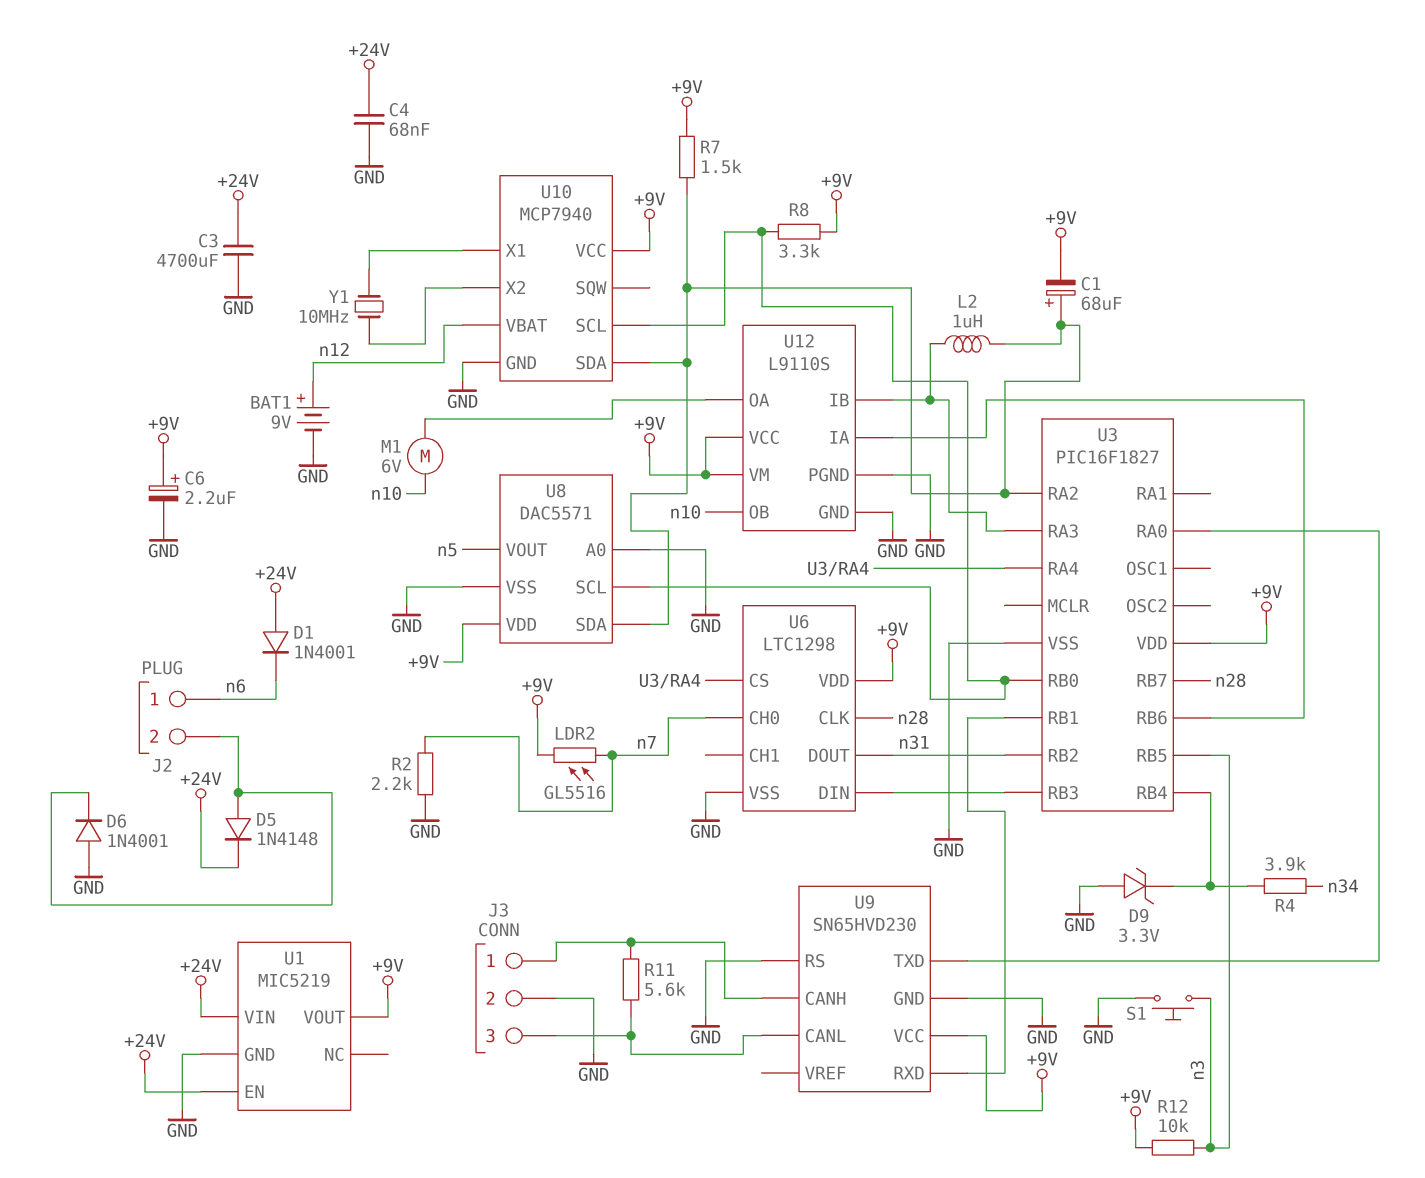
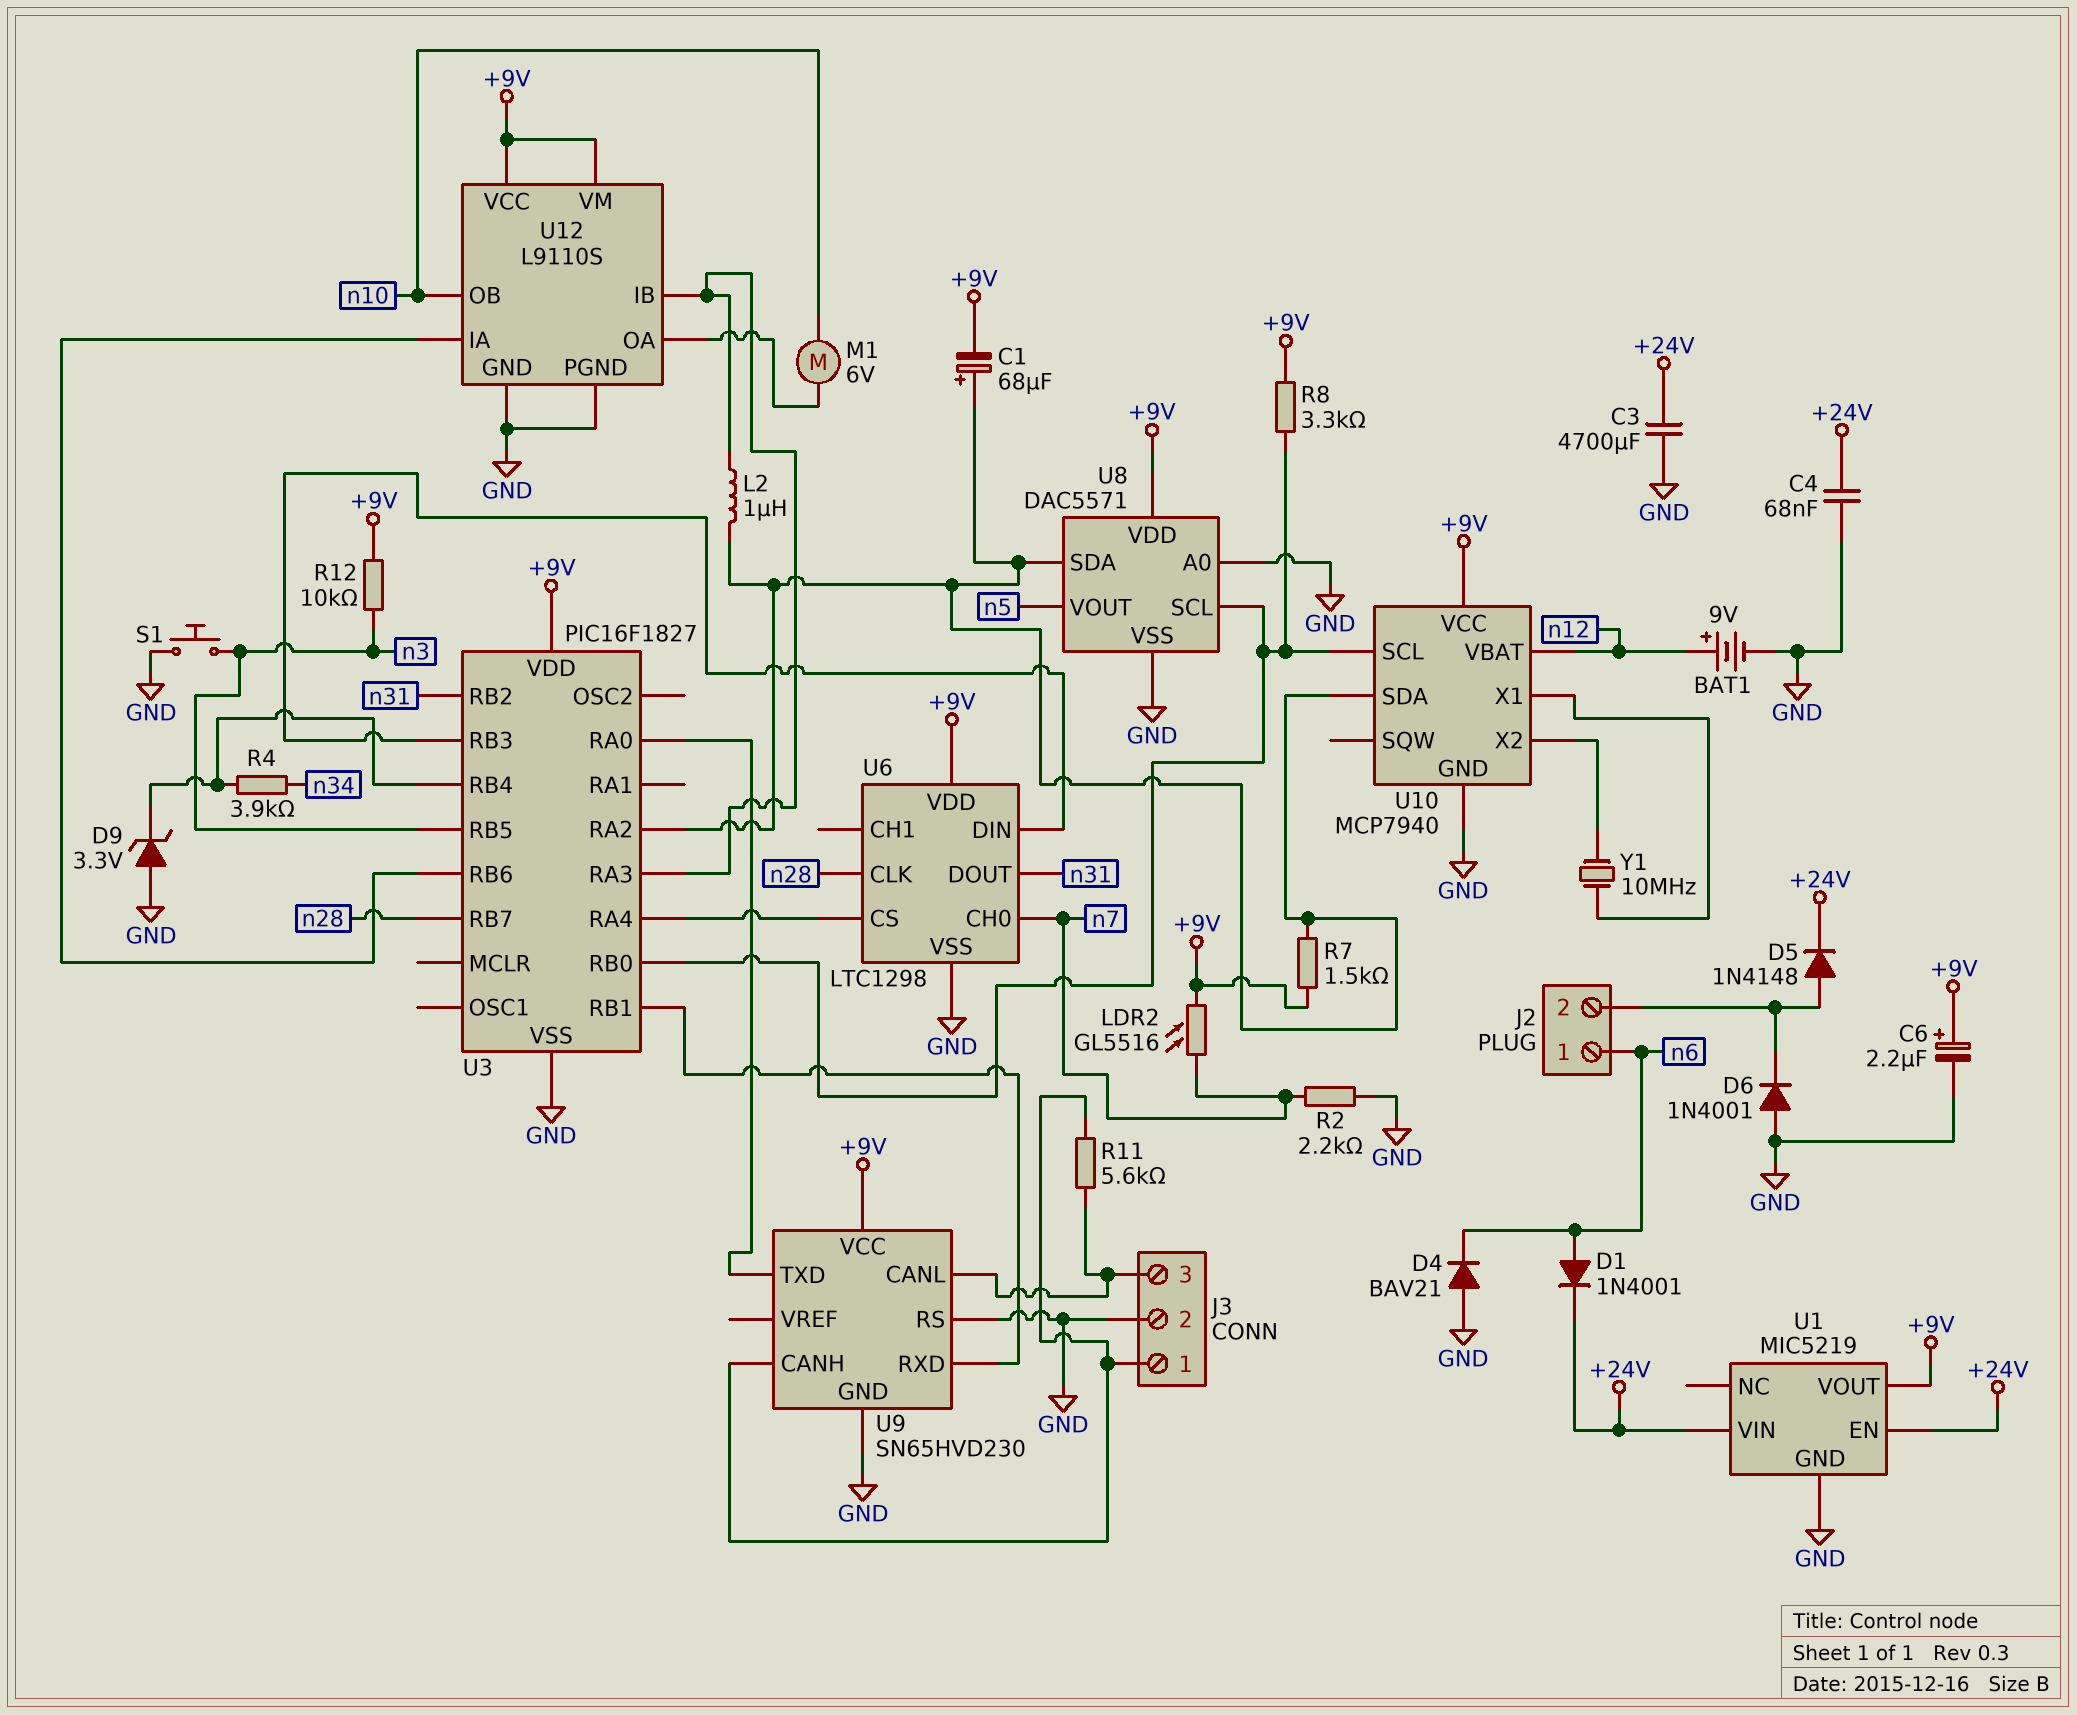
D1: diode 1N4001 (A +24V, K n6) -> diode 1N4001 (A n6, K +24V)
D4: none -> diode BAV21 (A GND, K n6)

